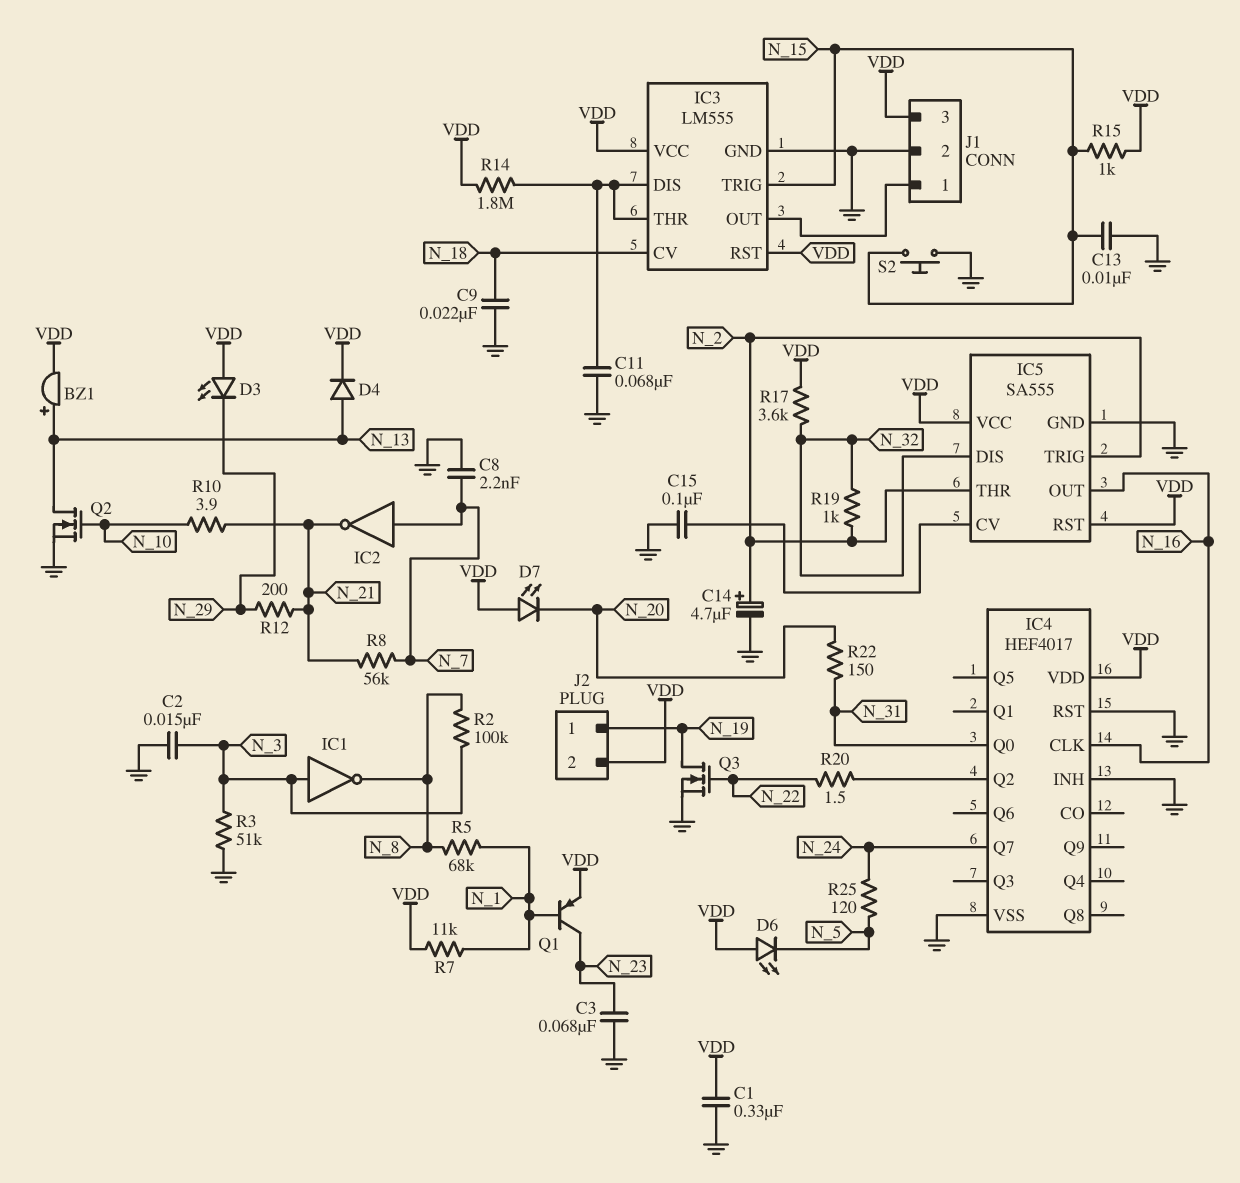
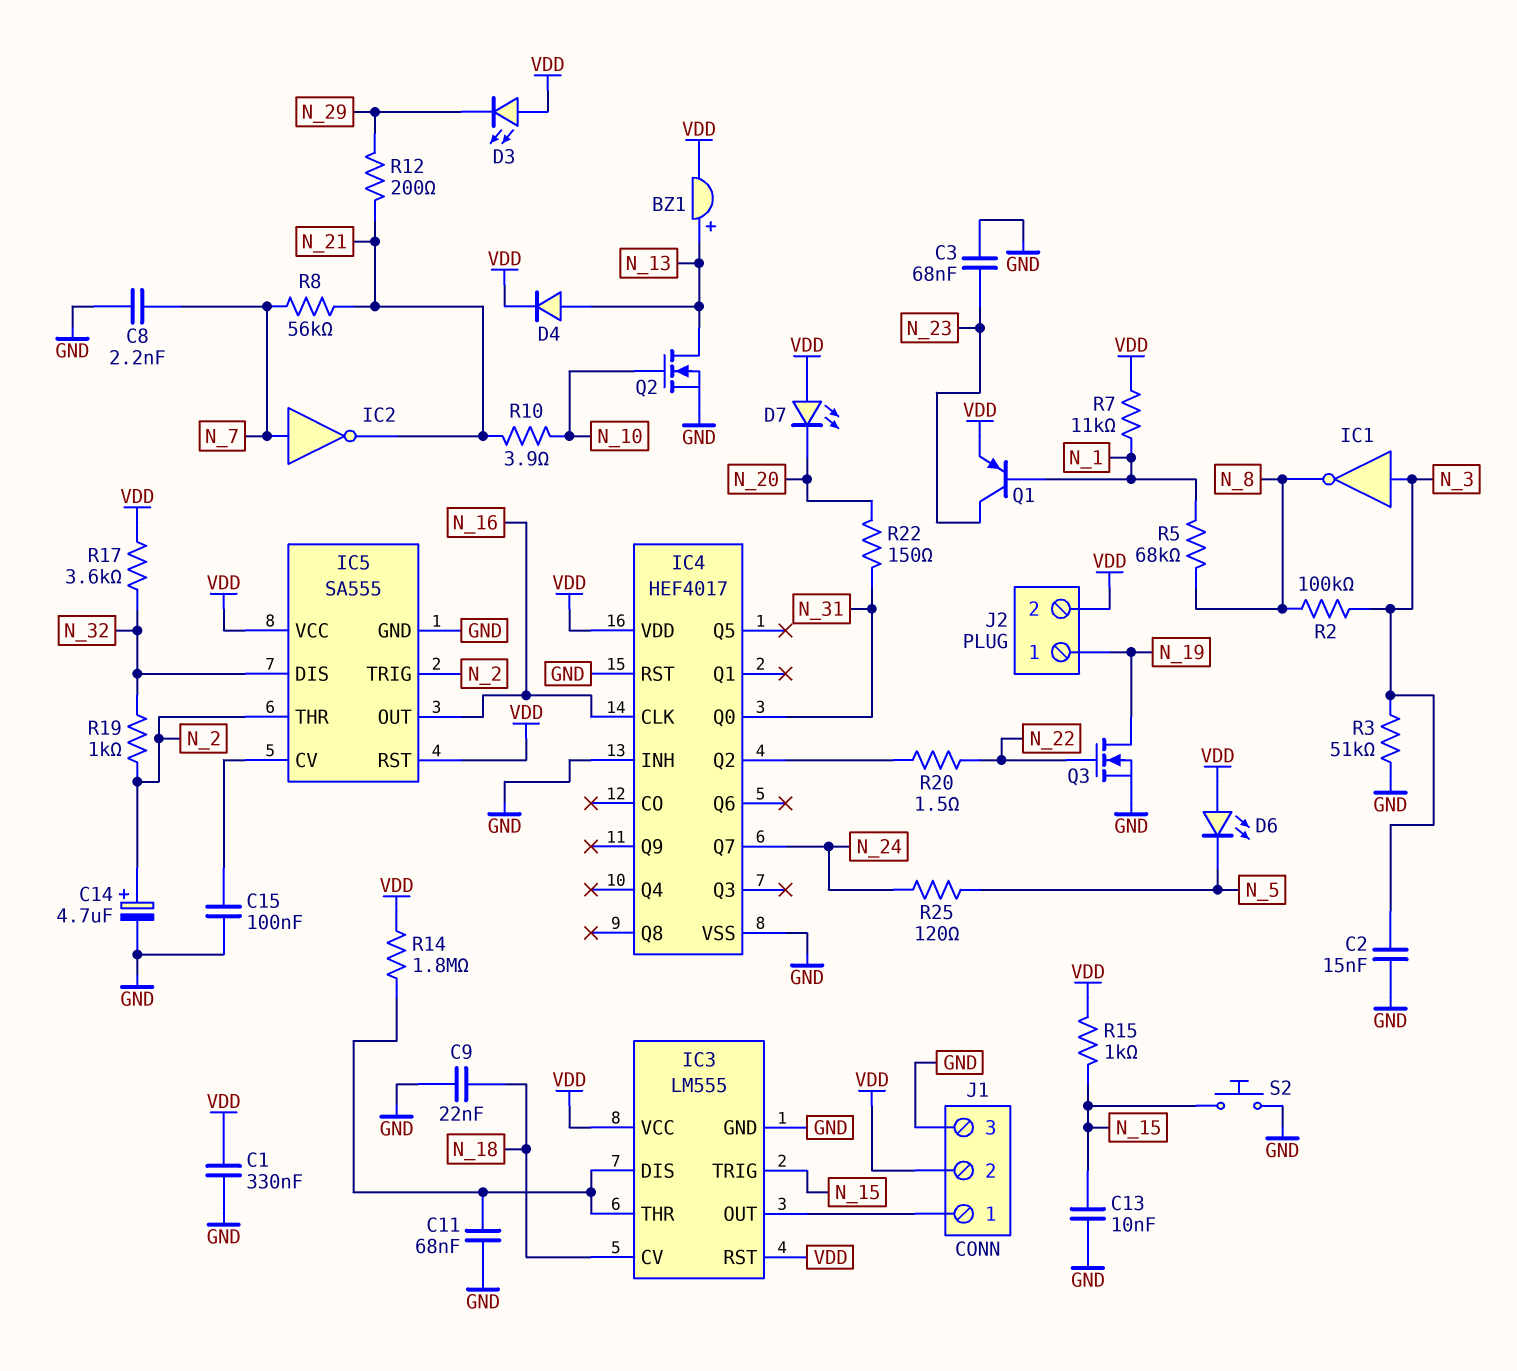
J1 pin 2: GND -> VDD
J1 pin 3: VDD -> GND

